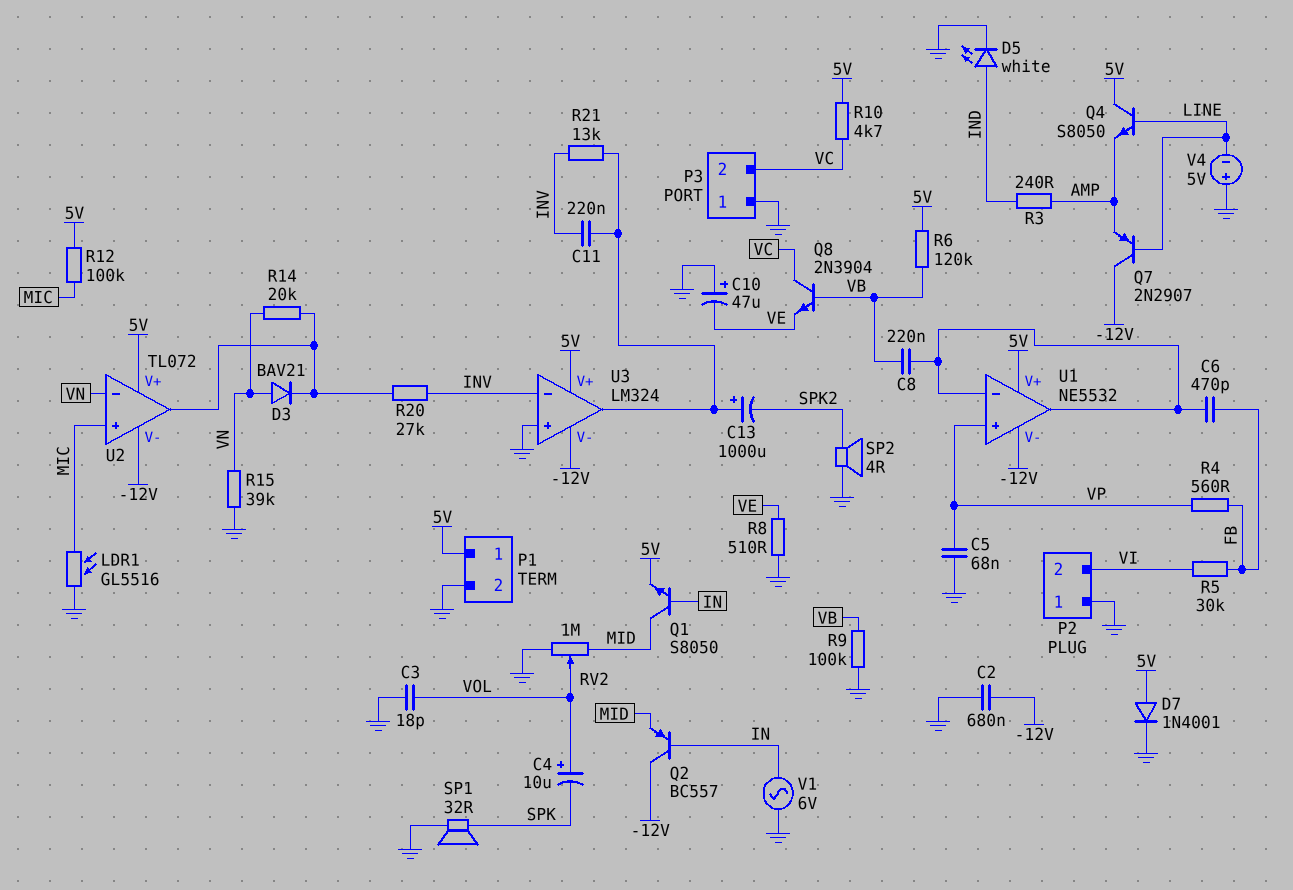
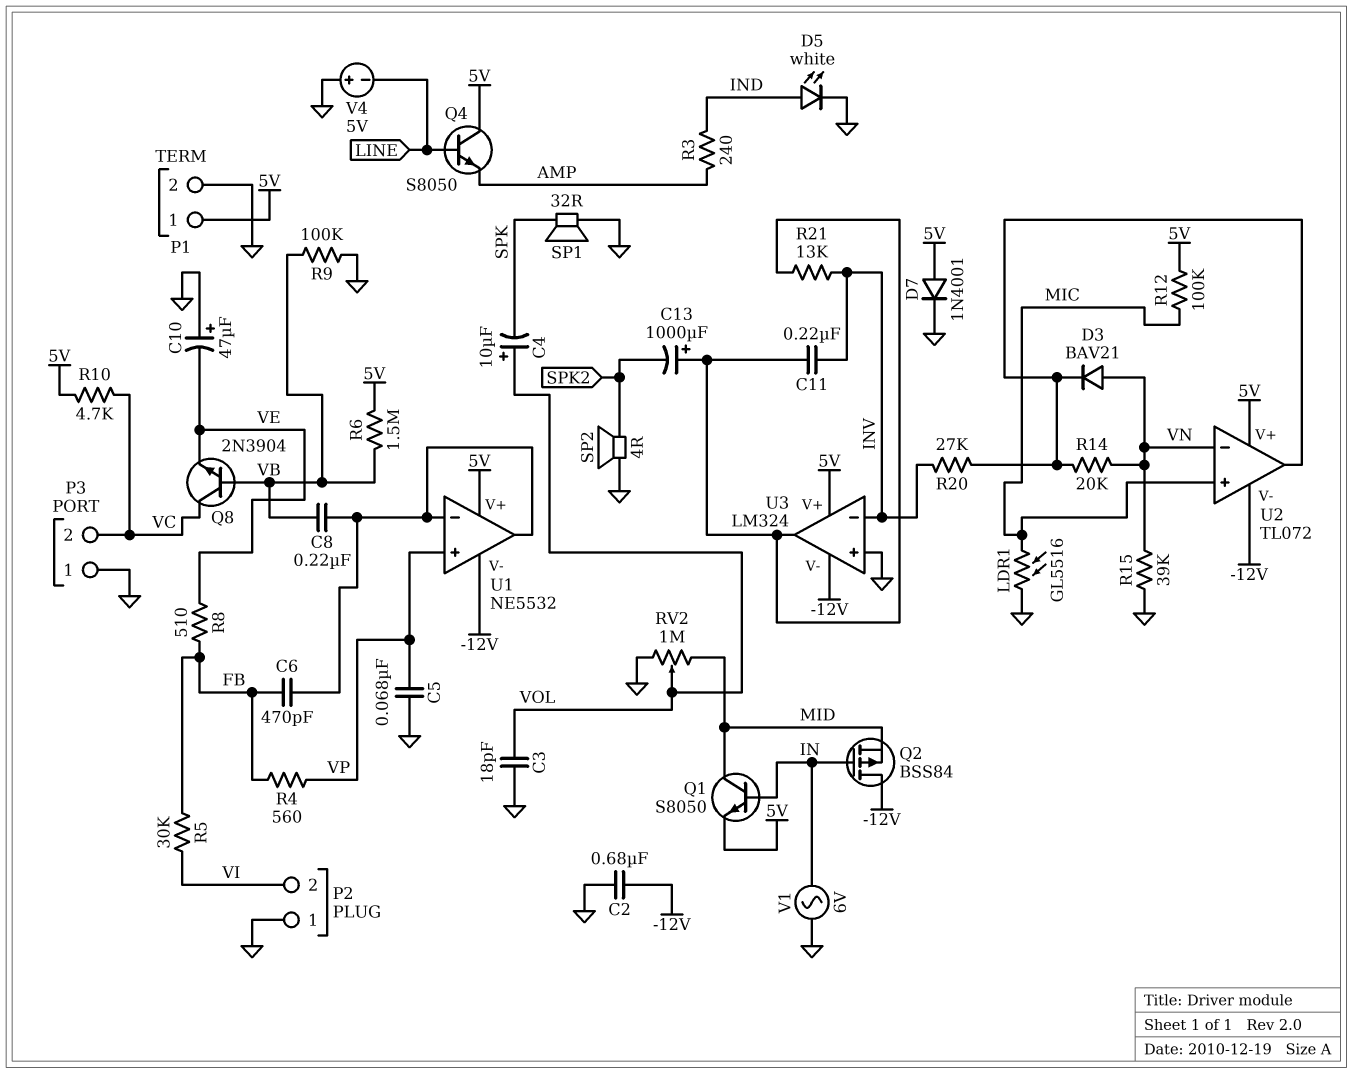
Q2: PNP BC557 (B IN, C -12V, E MID) -> PMOS BSS84 (G IN, D -12V, S MID)
Q7: PNP 2N2907 (B LINE, C -12V, E AMP) -> none
R6: 120k (5V, VB) -> 1.5M (5V, VB)
R8: 510 (GND, VE) -> 510 (FB, VE)

